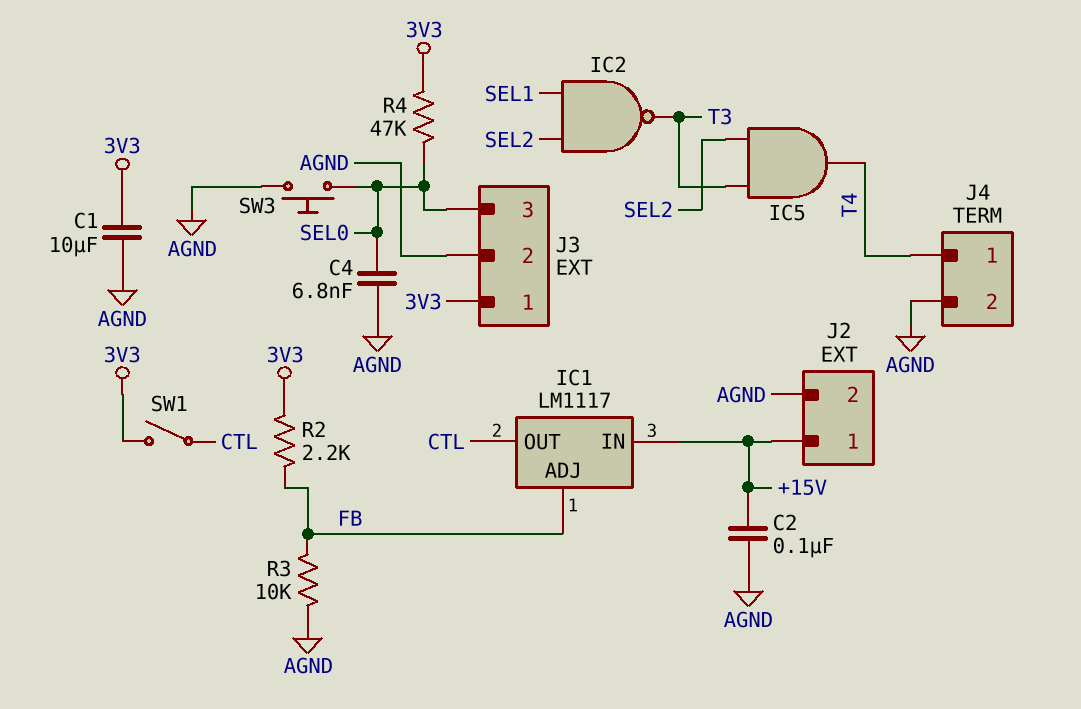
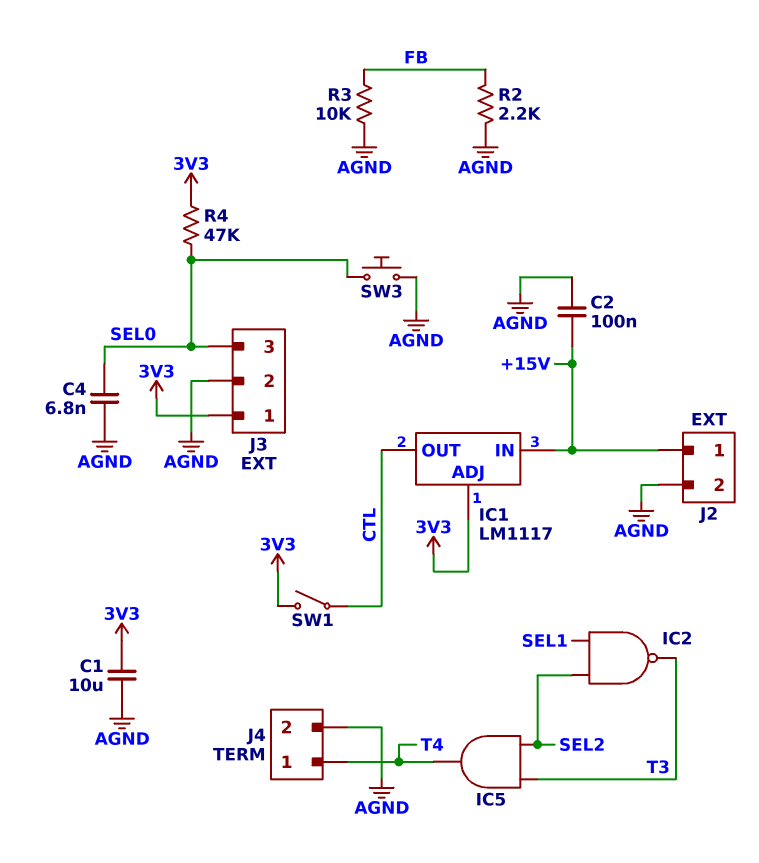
IC1 pin ADJ: FB -> 3V3
R2: 2.2k (3V3, FB) -> 2.2k (AGND, FB)

